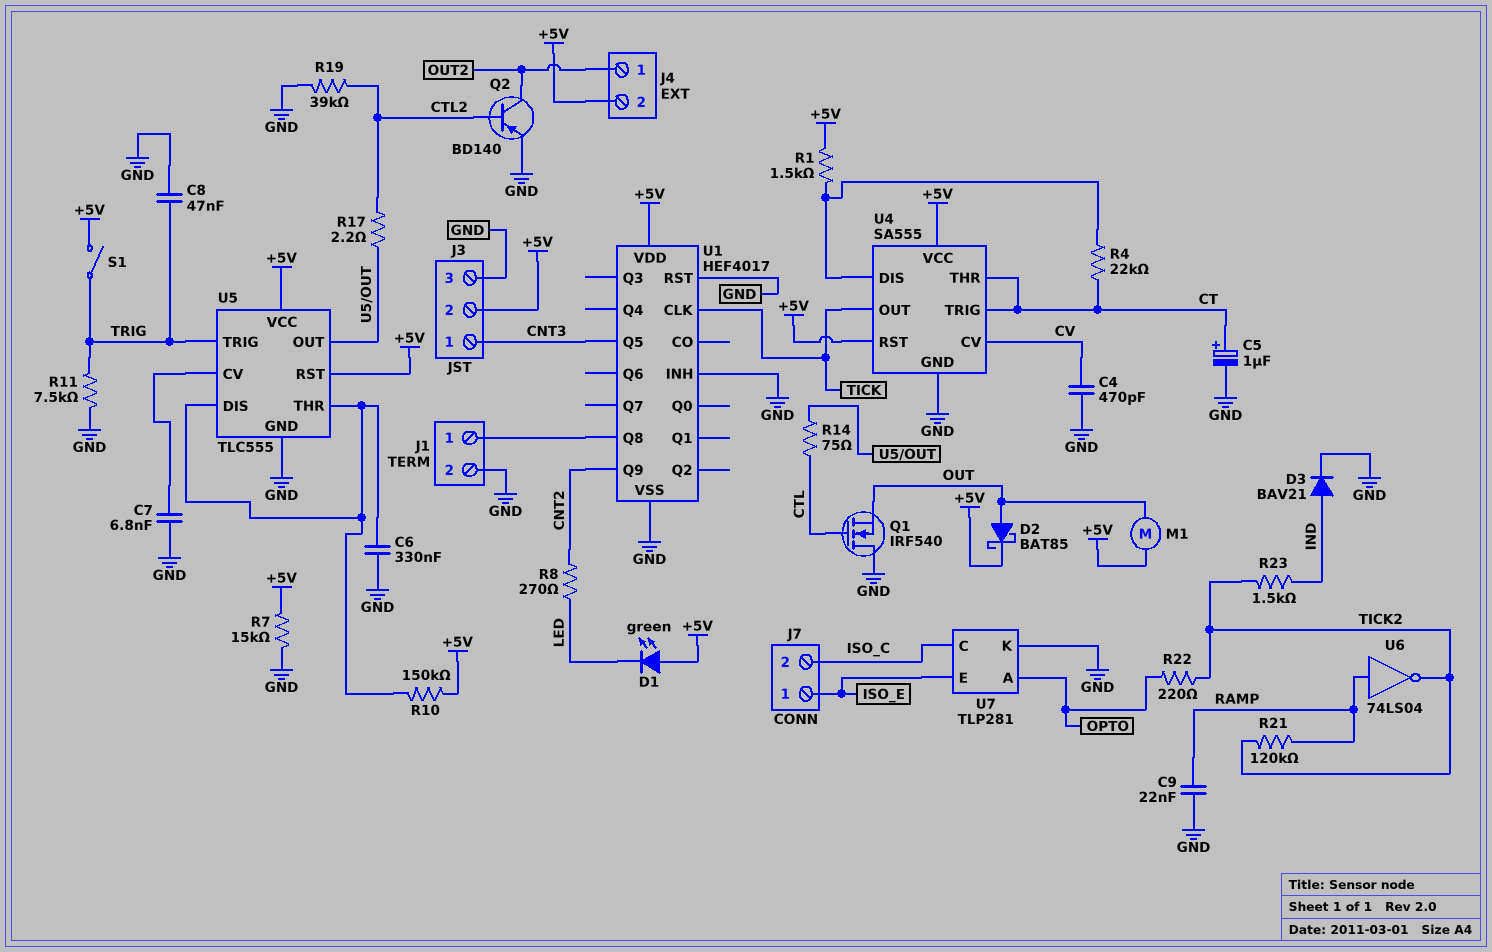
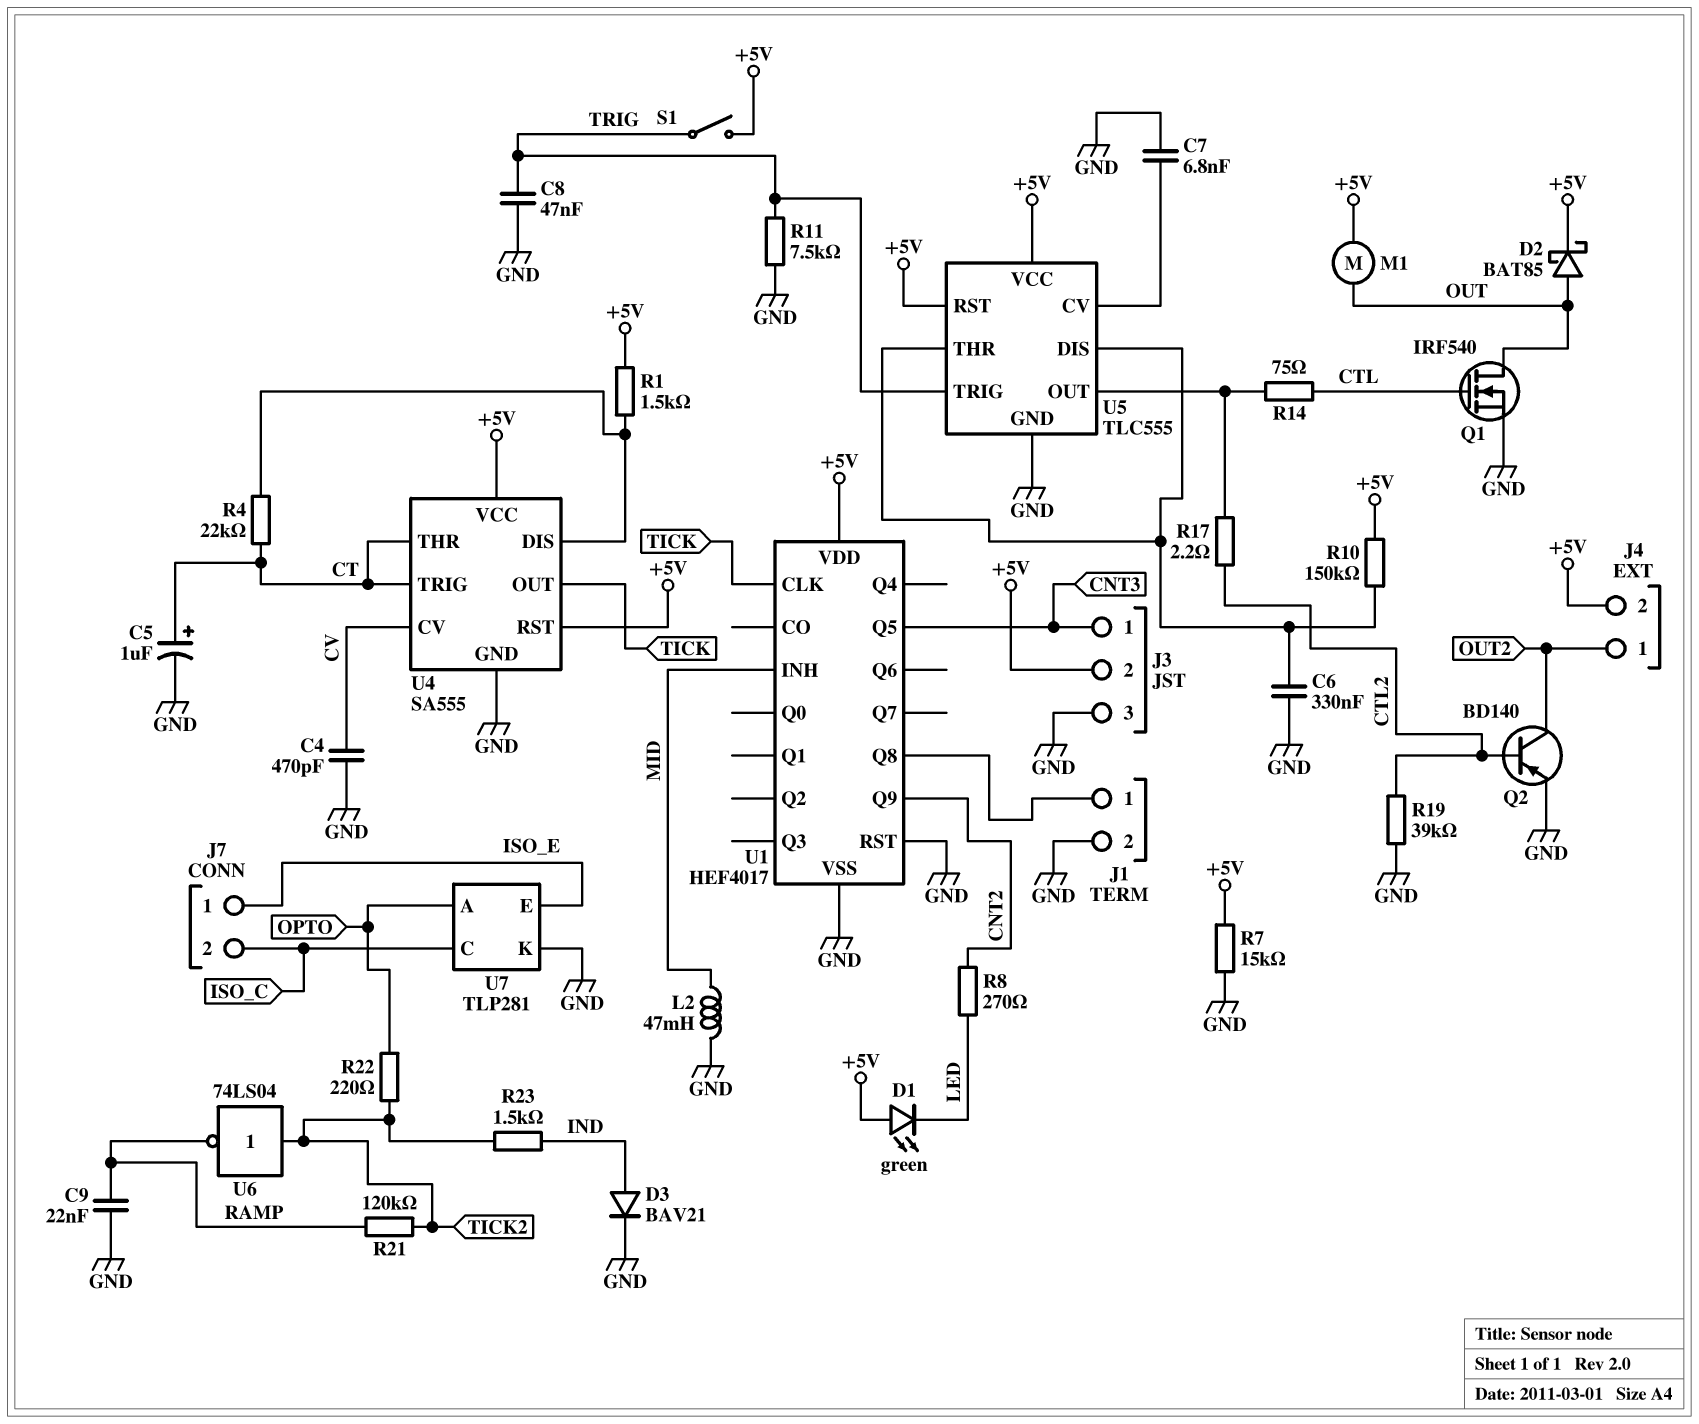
L2: none -> 47mH (GND, MID)
Q1: NMOS IRF540 (G CTL, D GND, S OUT) -> NMOS IRF540 (G CTL, D OUT, S GND)
U1 pin INH: GND -> MID
U6: NOT 74LS04 (in RAMP, out TICK2) -> NOT 74LS04 (in TICK2, out RAMP)

